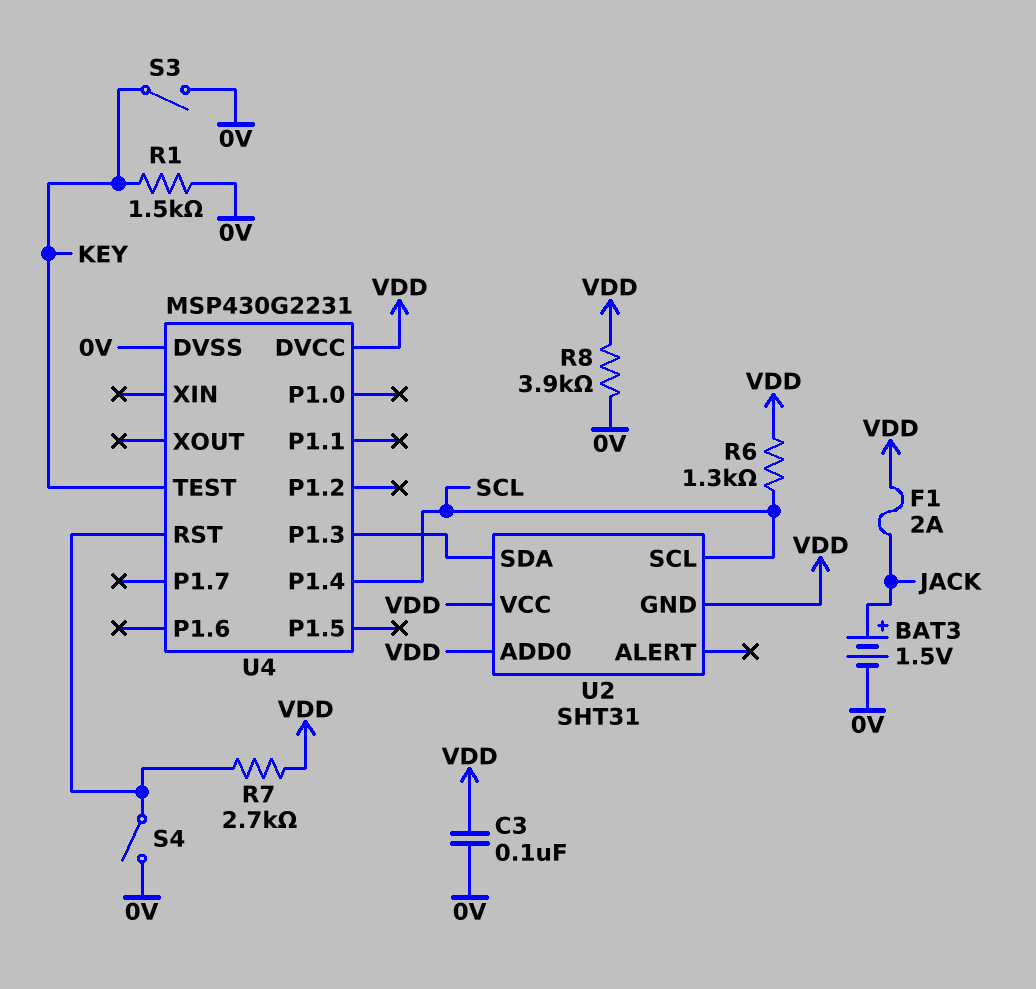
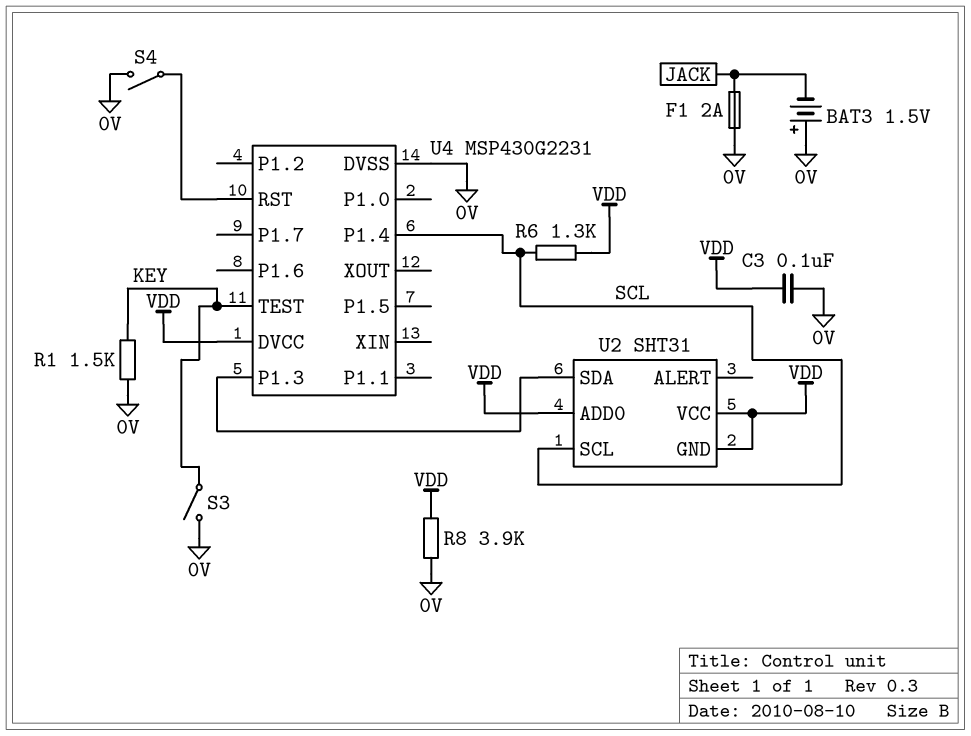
BAT3: 1.5V (plus JACK, minus 0V) -> 1.5V (plus 0V, minus JACK)
F1: 2A (JACK, VDD) -> 2A (0V, JACK)
R7: 2.7k (U4/RST, VDD) -> none

